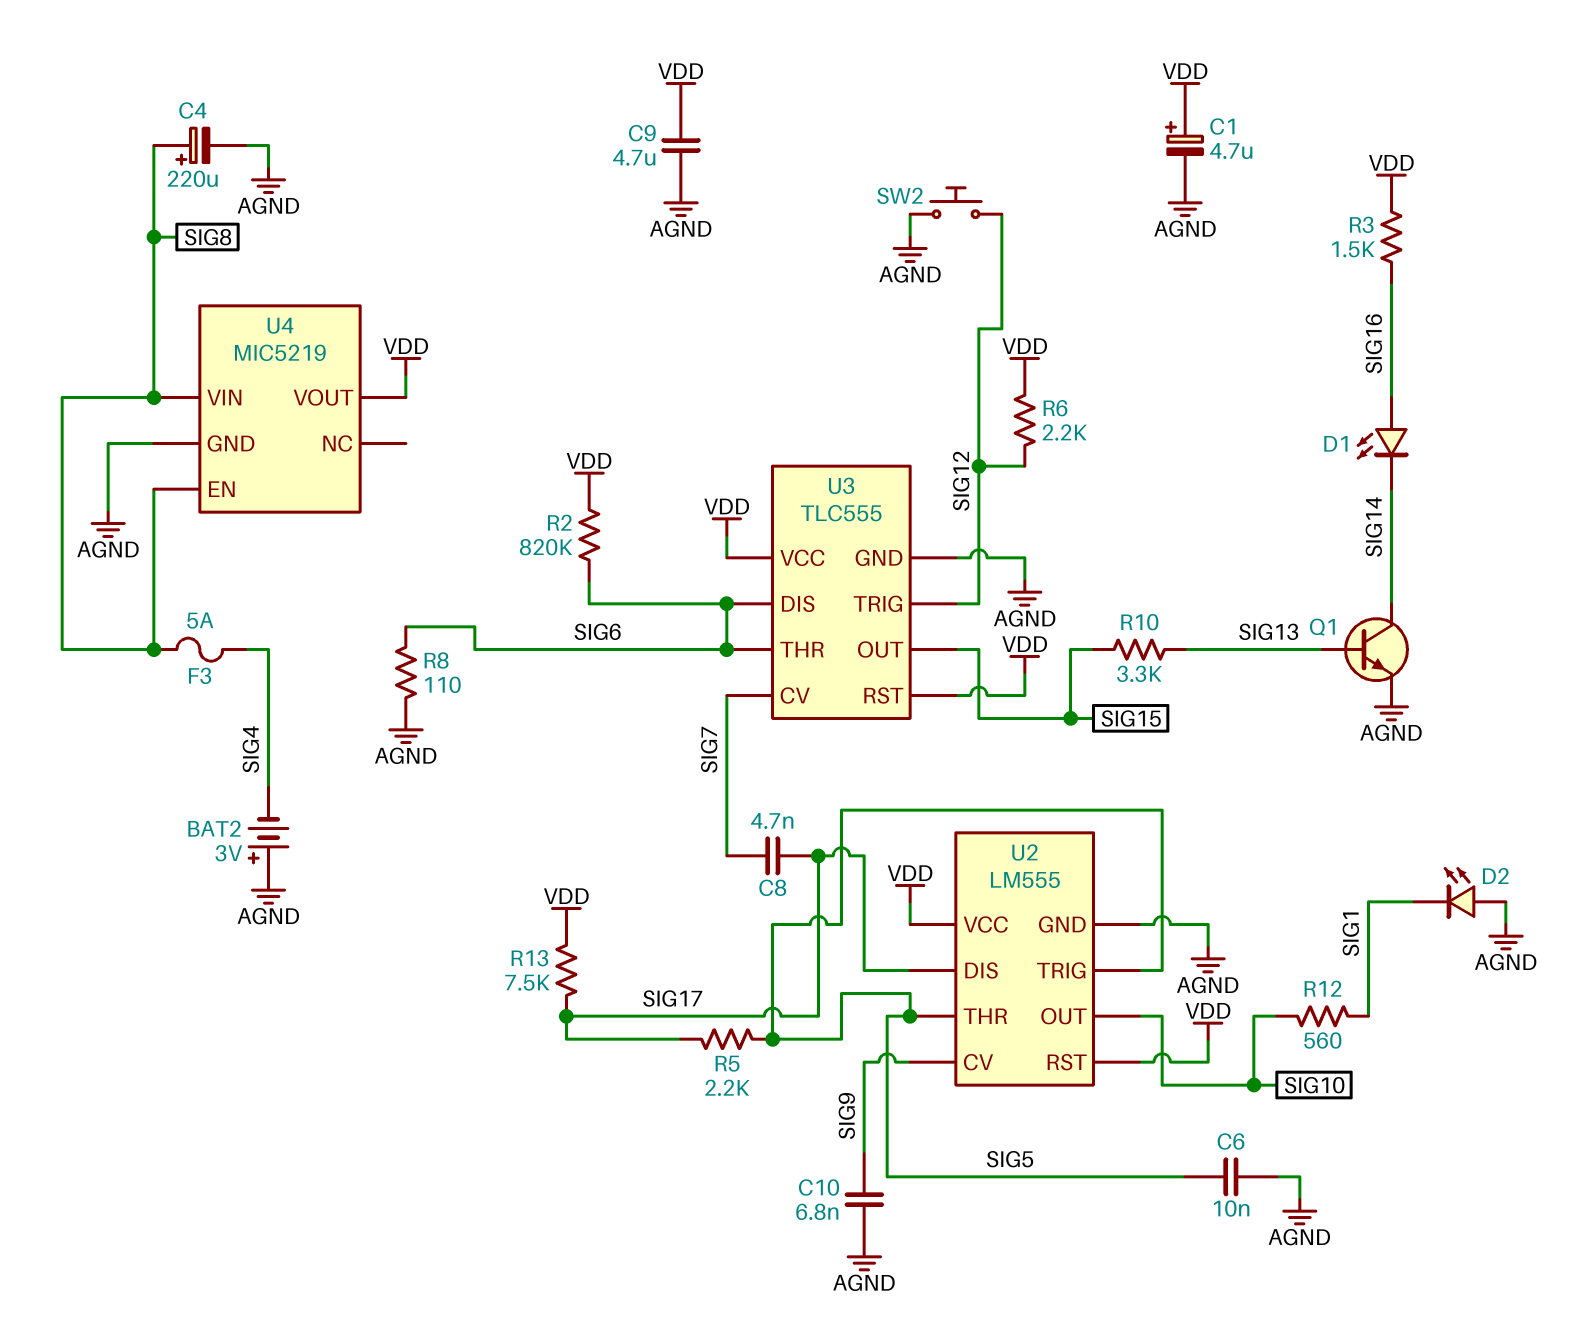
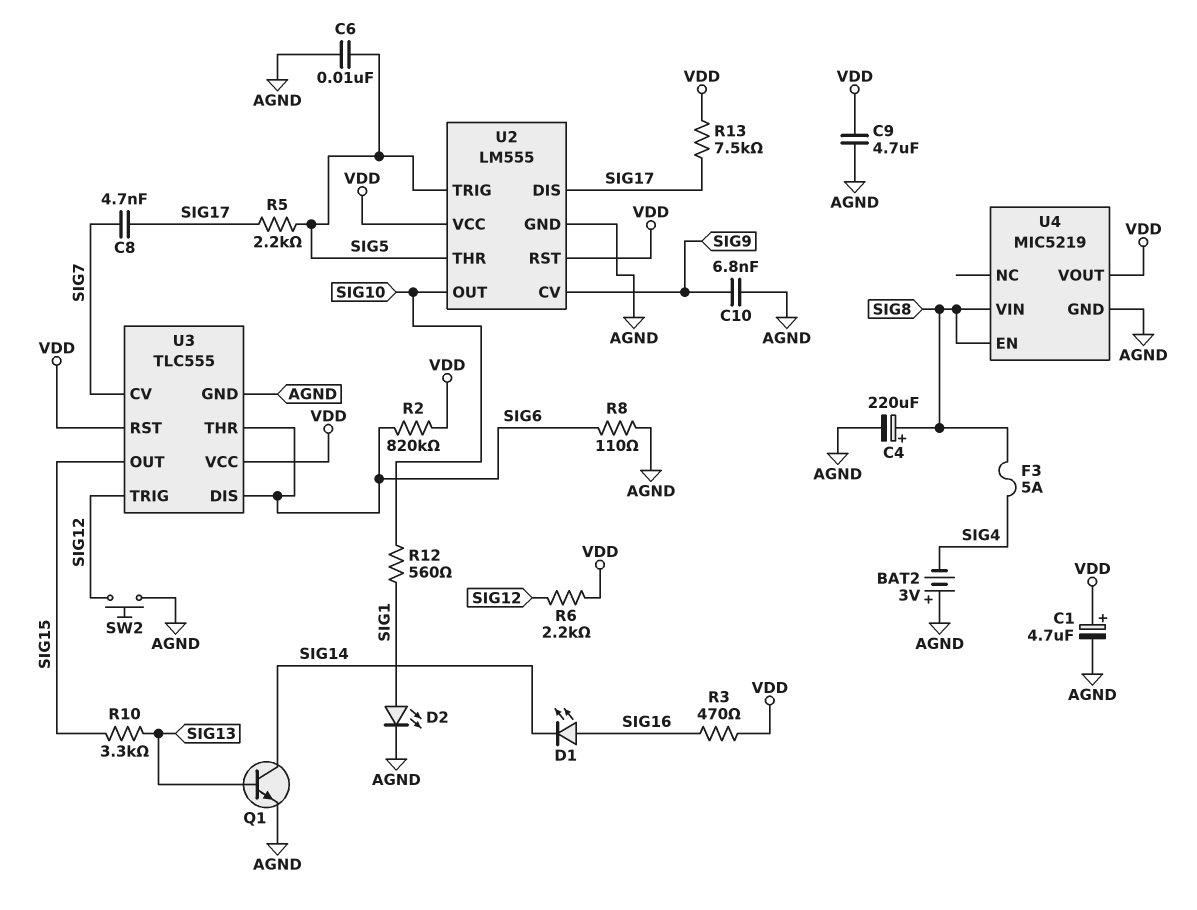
D2: LED (A AGND, K SIG1) -> LED (A SIG1, K AGND)
R3: 1.5k (SIG16, VDD) -> 470 (SIG16, VDD)

